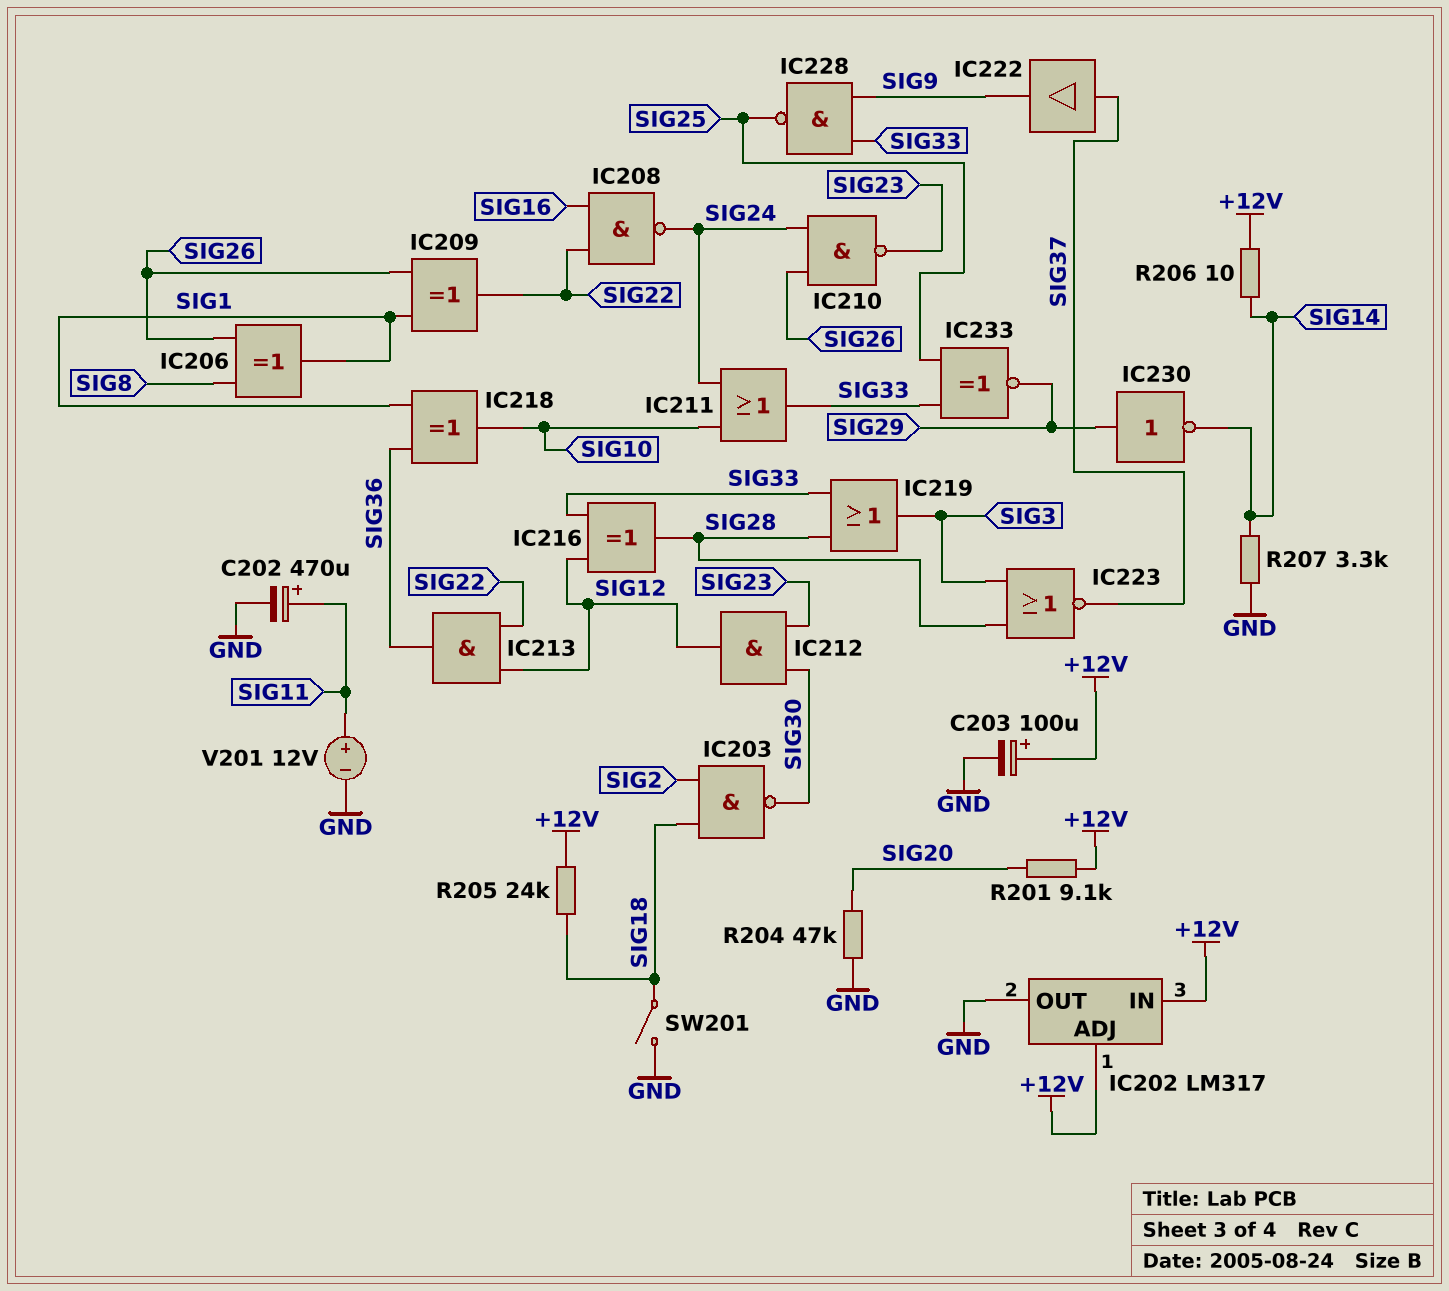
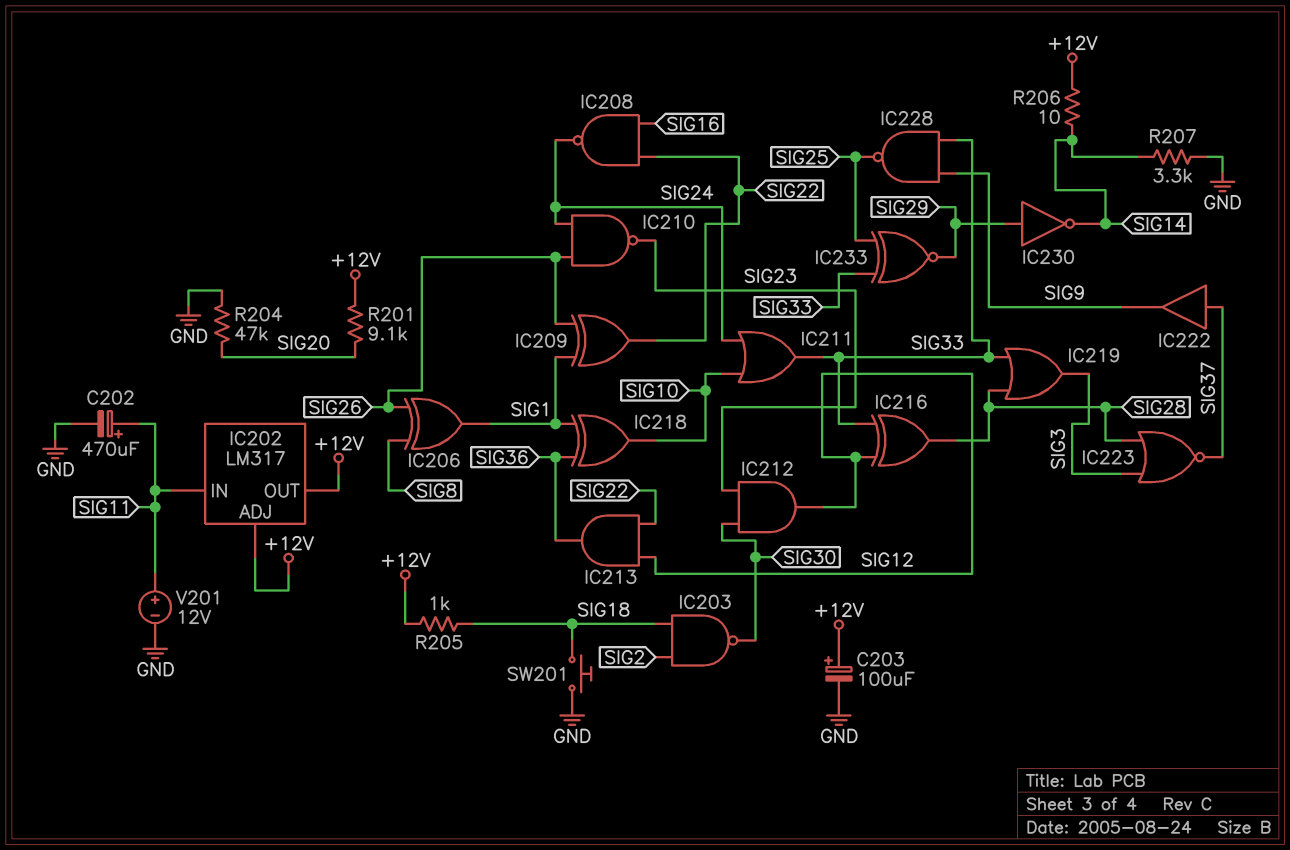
IC202 pin IN: +12V -> SIG11
IC202 pin OUT: GND -> +12V
R205: 24k (+12V, SIG18) -> 1k (+12V, SIG18)
SW201: switch (GND, SIG18) -> button (GND, SIG18)

